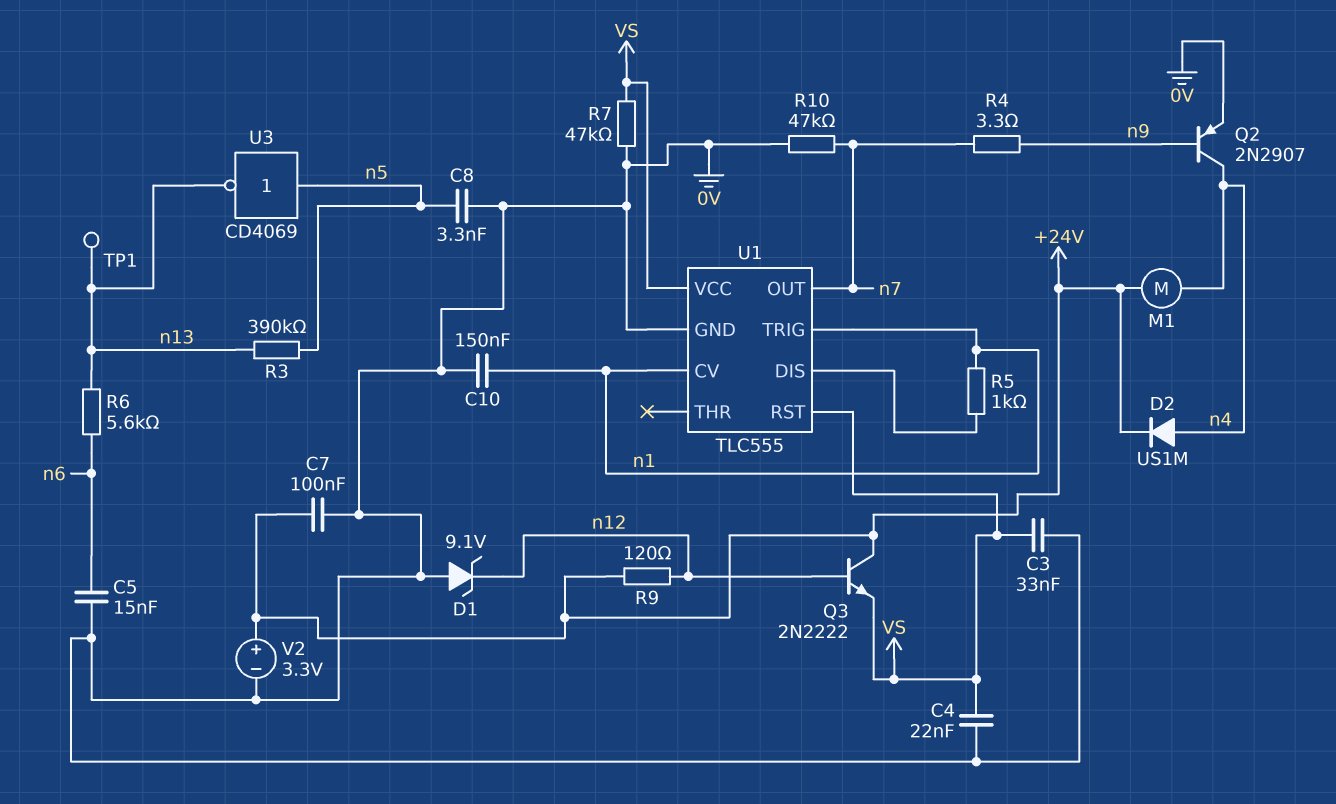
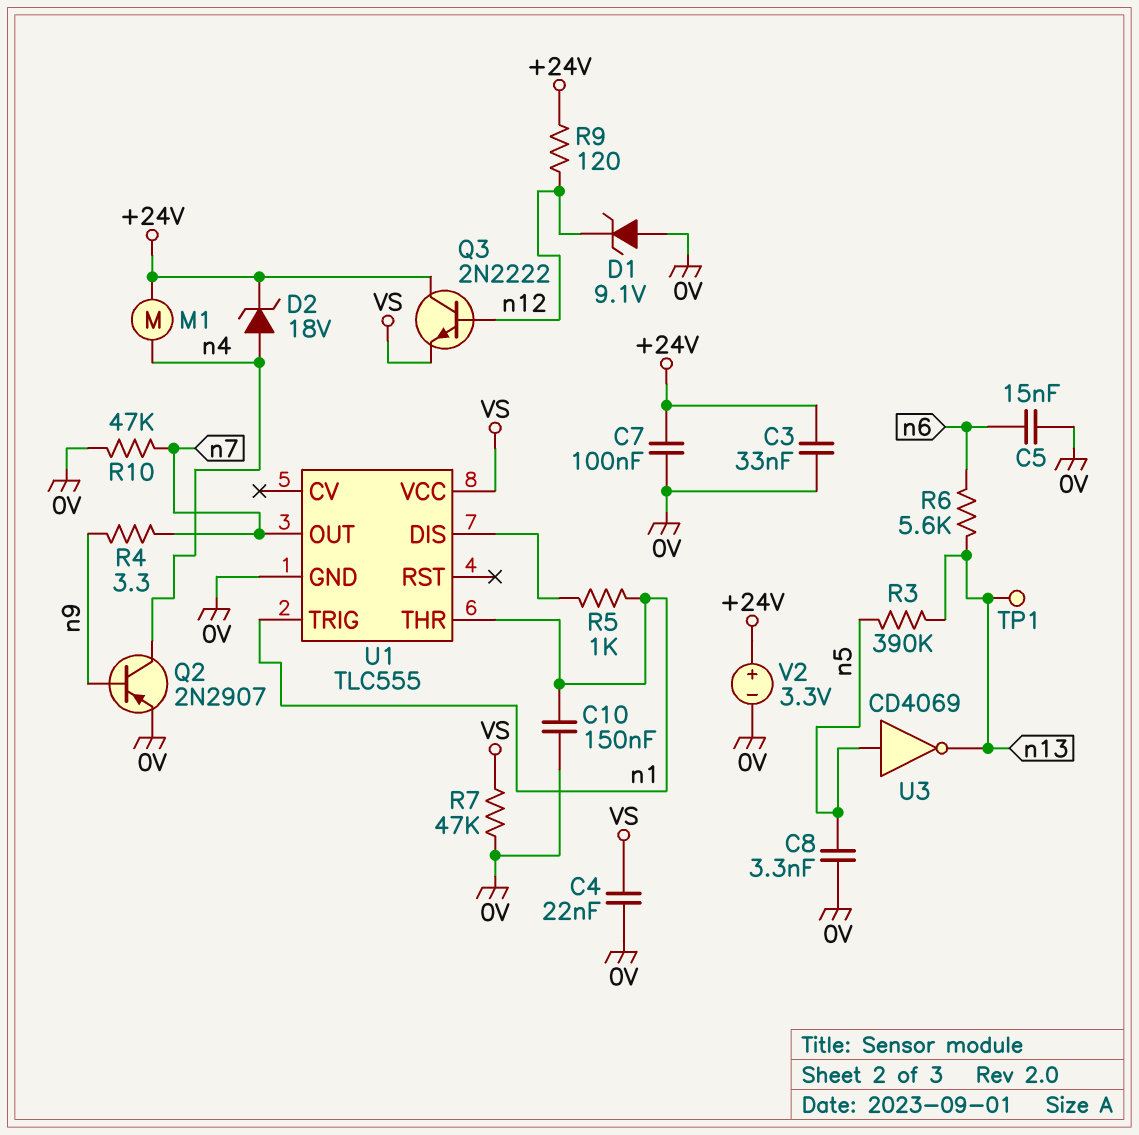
C3: 33nF (0V, VS) -> 33nF (+24V, 0V)
D2: diode US1M (A n4, K +24V) -> zener 18V (A n4, K +24V)
U1 pin CV: n1 -> none
U1 pin RST: VS -> none
U1 pin THR: none -> n1

